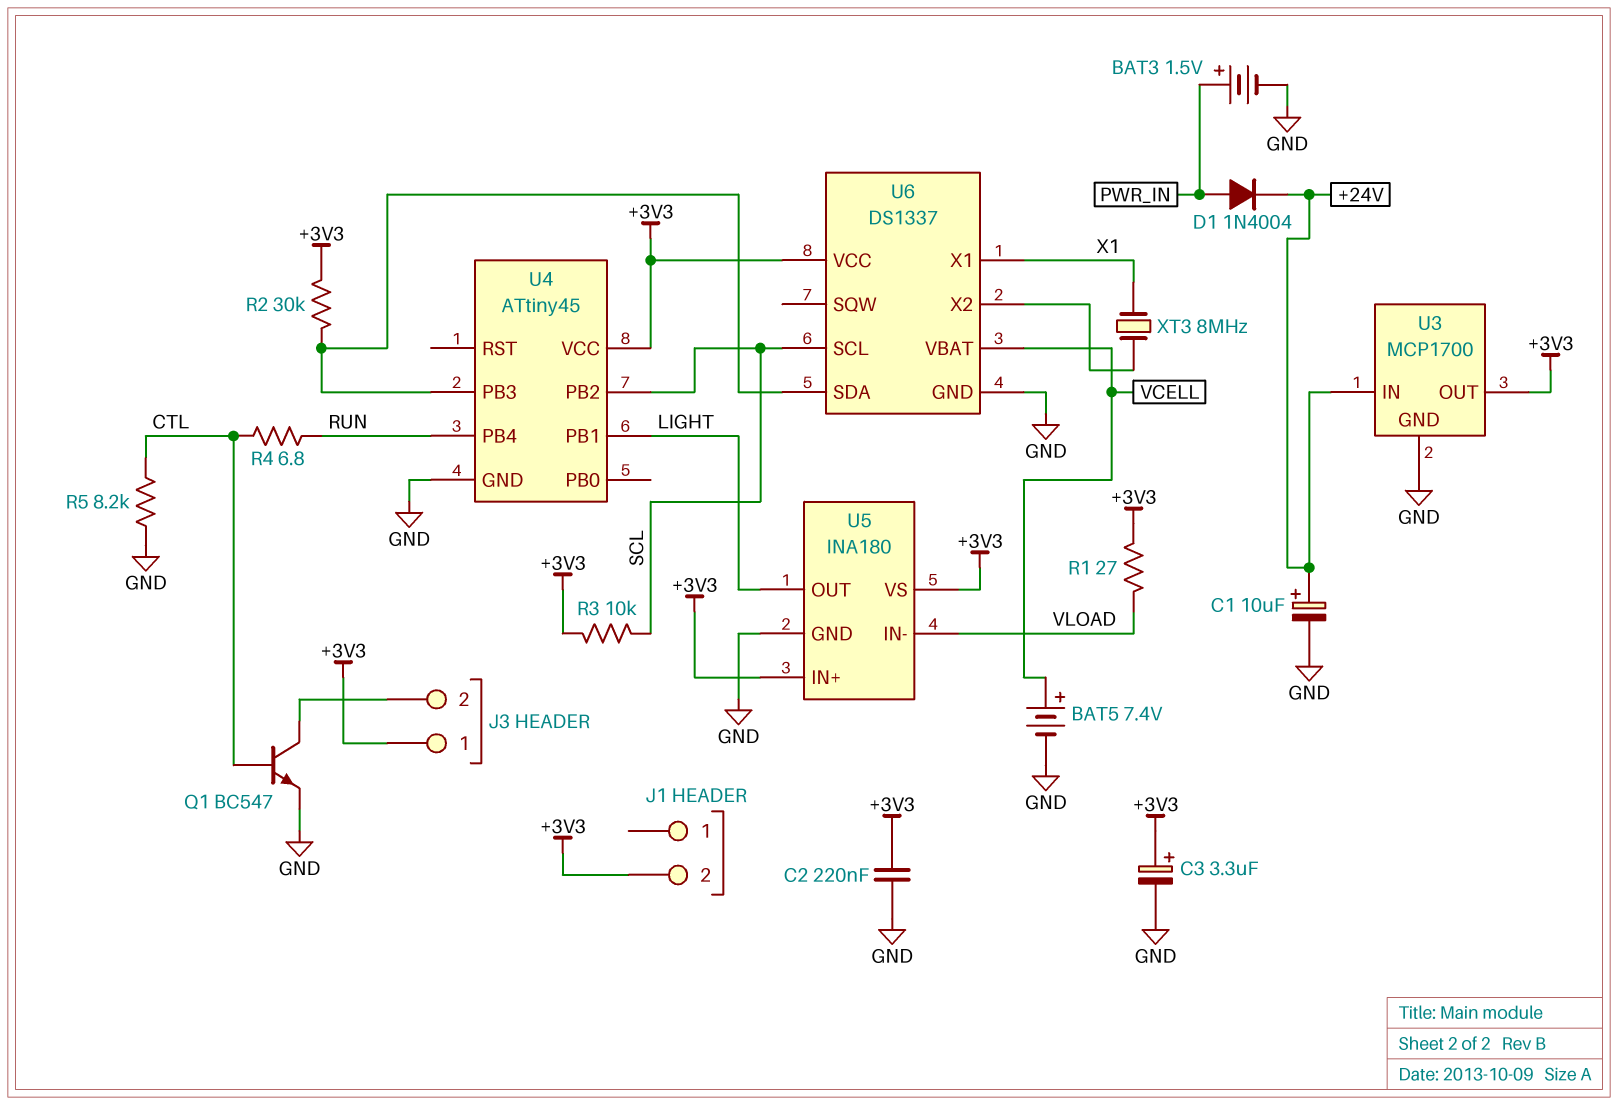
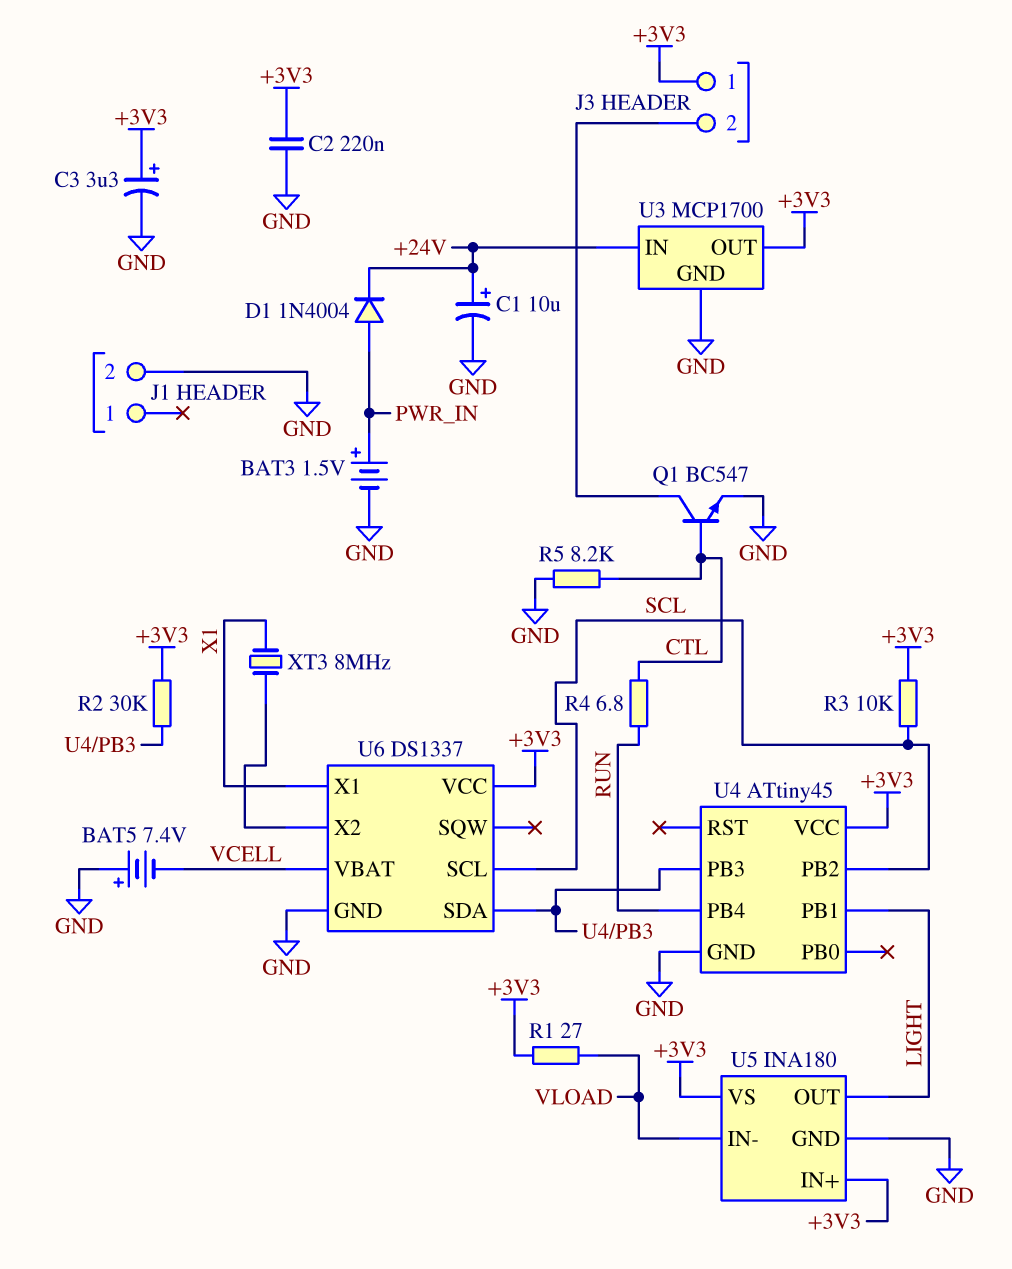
BAT5: 7.4V (plus VCELL, minus GND) -> 7.4V (plus GND, minus VCELL)
J1 pin 2: +3V3 -> GND

